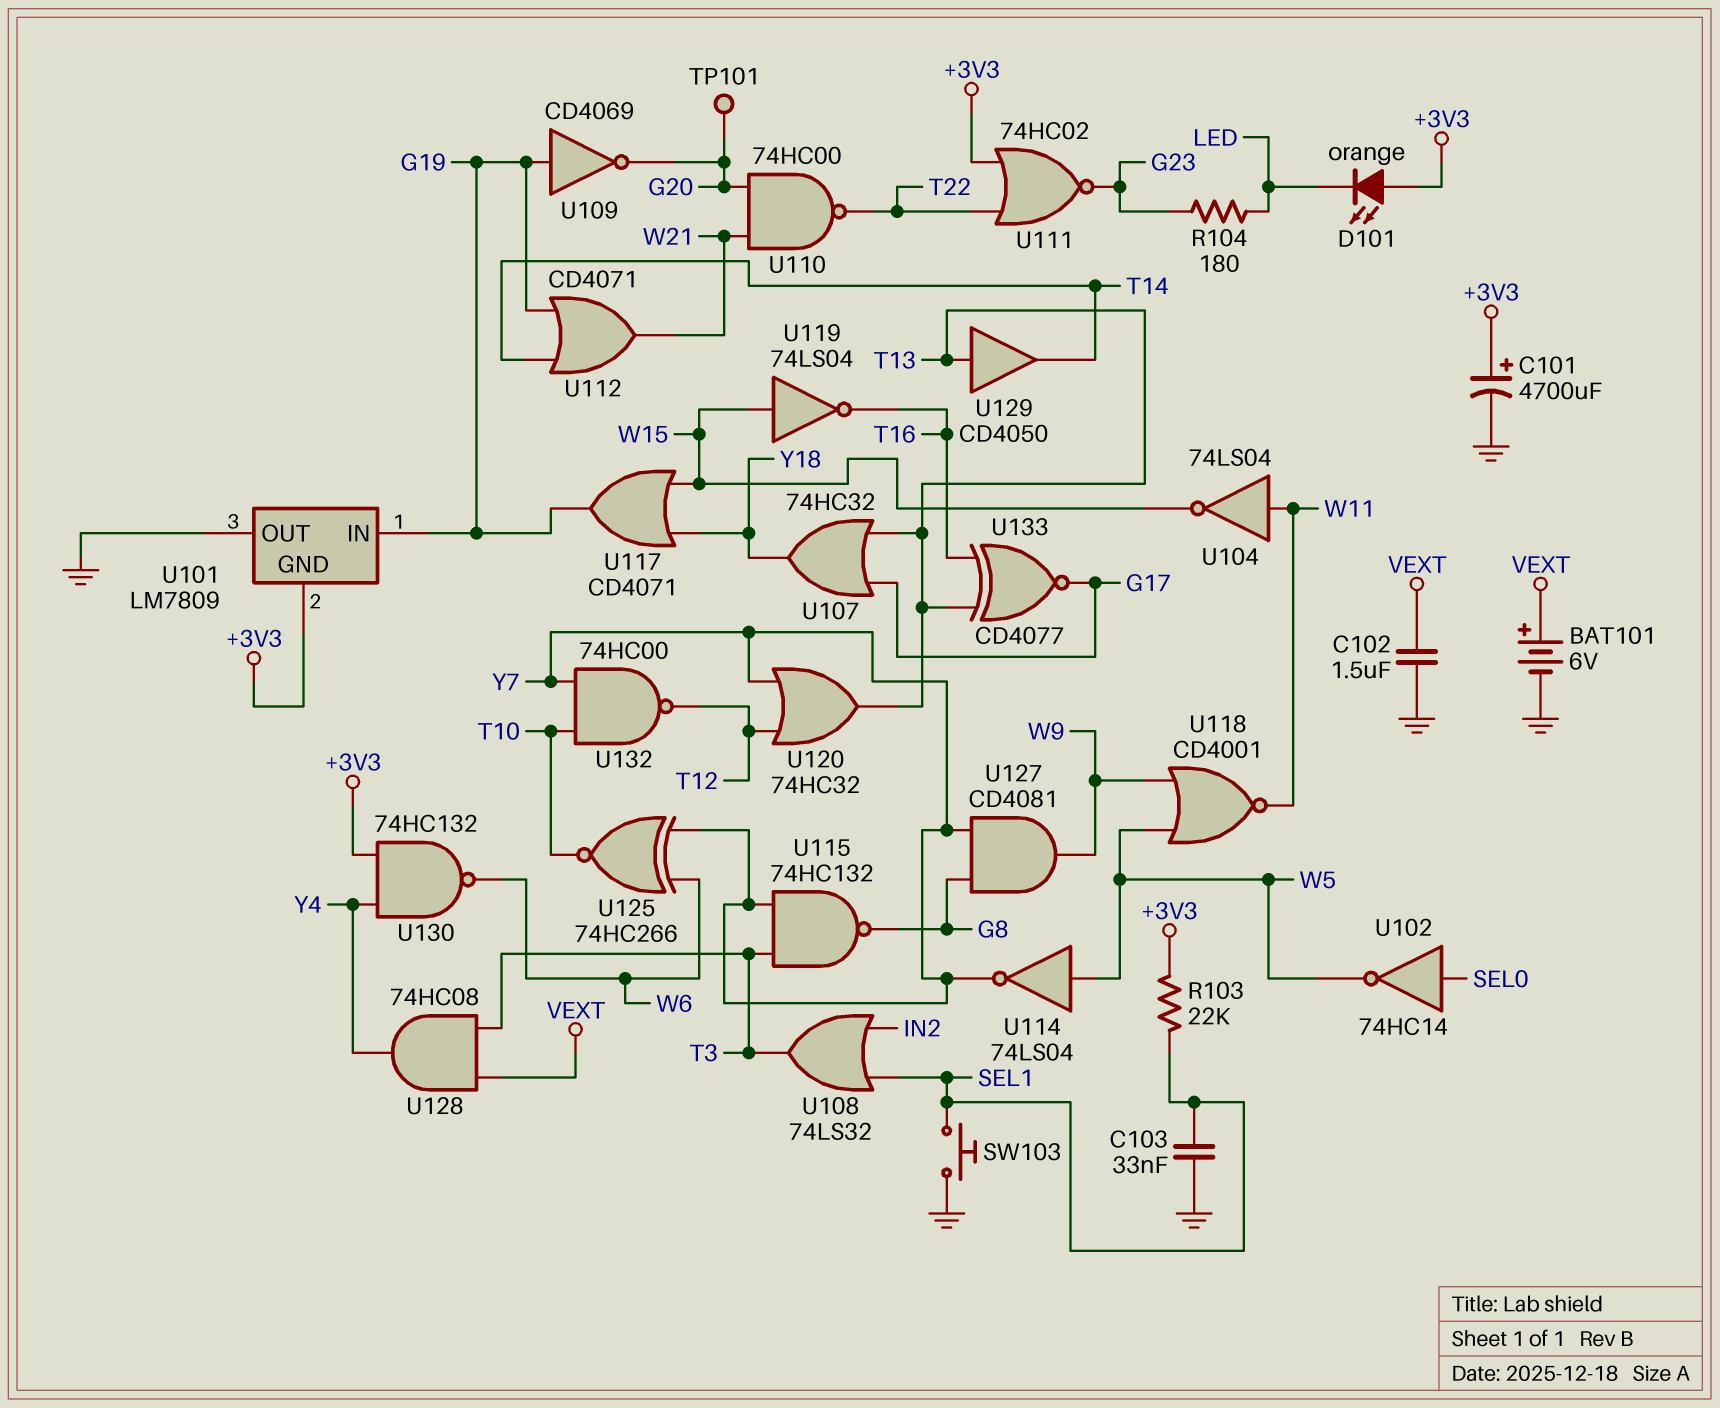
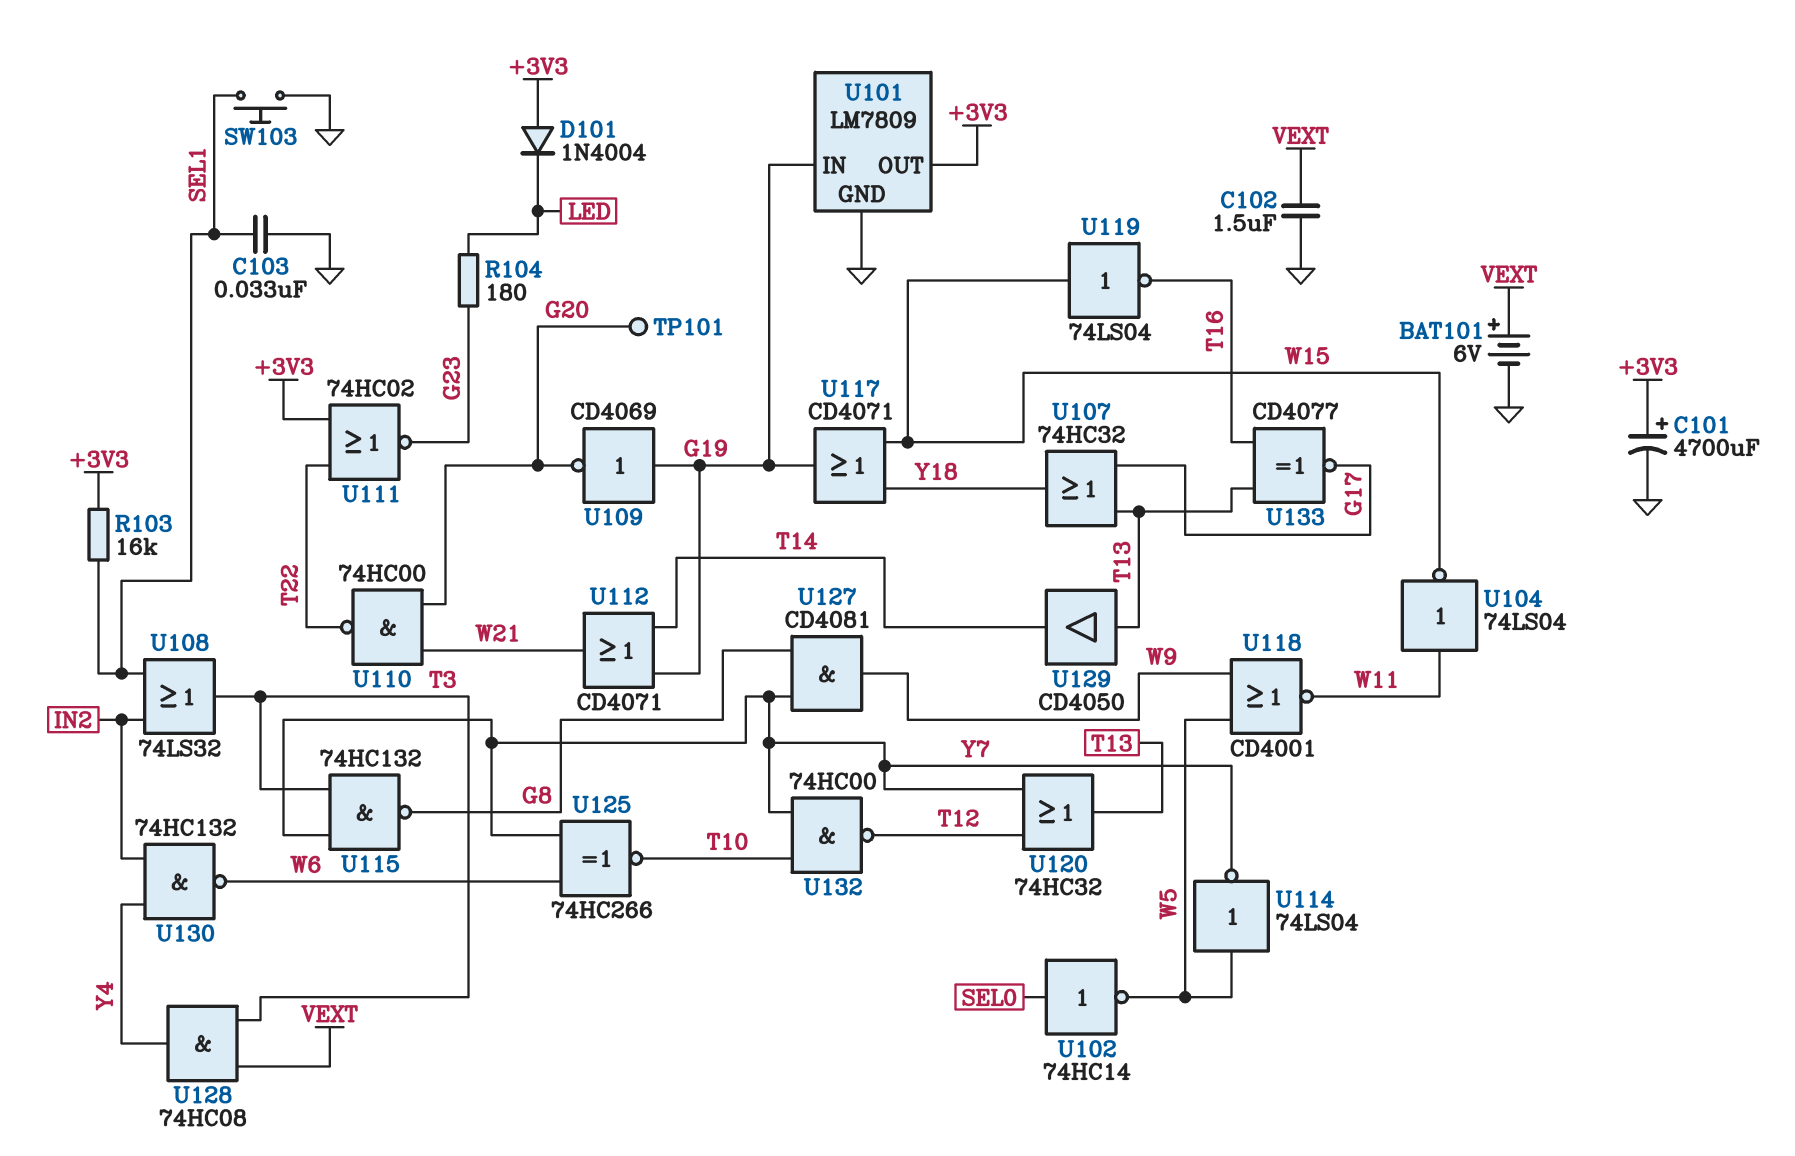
D101: LED orange (A +3V3, K LED) -> diode 1N4004 (A +3V3, K LED)
R103: 22k (+3V3, SEL1) -> 16k (+3V3, SEL1)
U101 pin GND: +3V3 -> GND
U101 pin OUT: GND -> +3V3
U130: NAND 74HC132 (in +3V3, in Y4, out W6) -> NAND 74HC132 (in IN2, in Y4, out W6)

